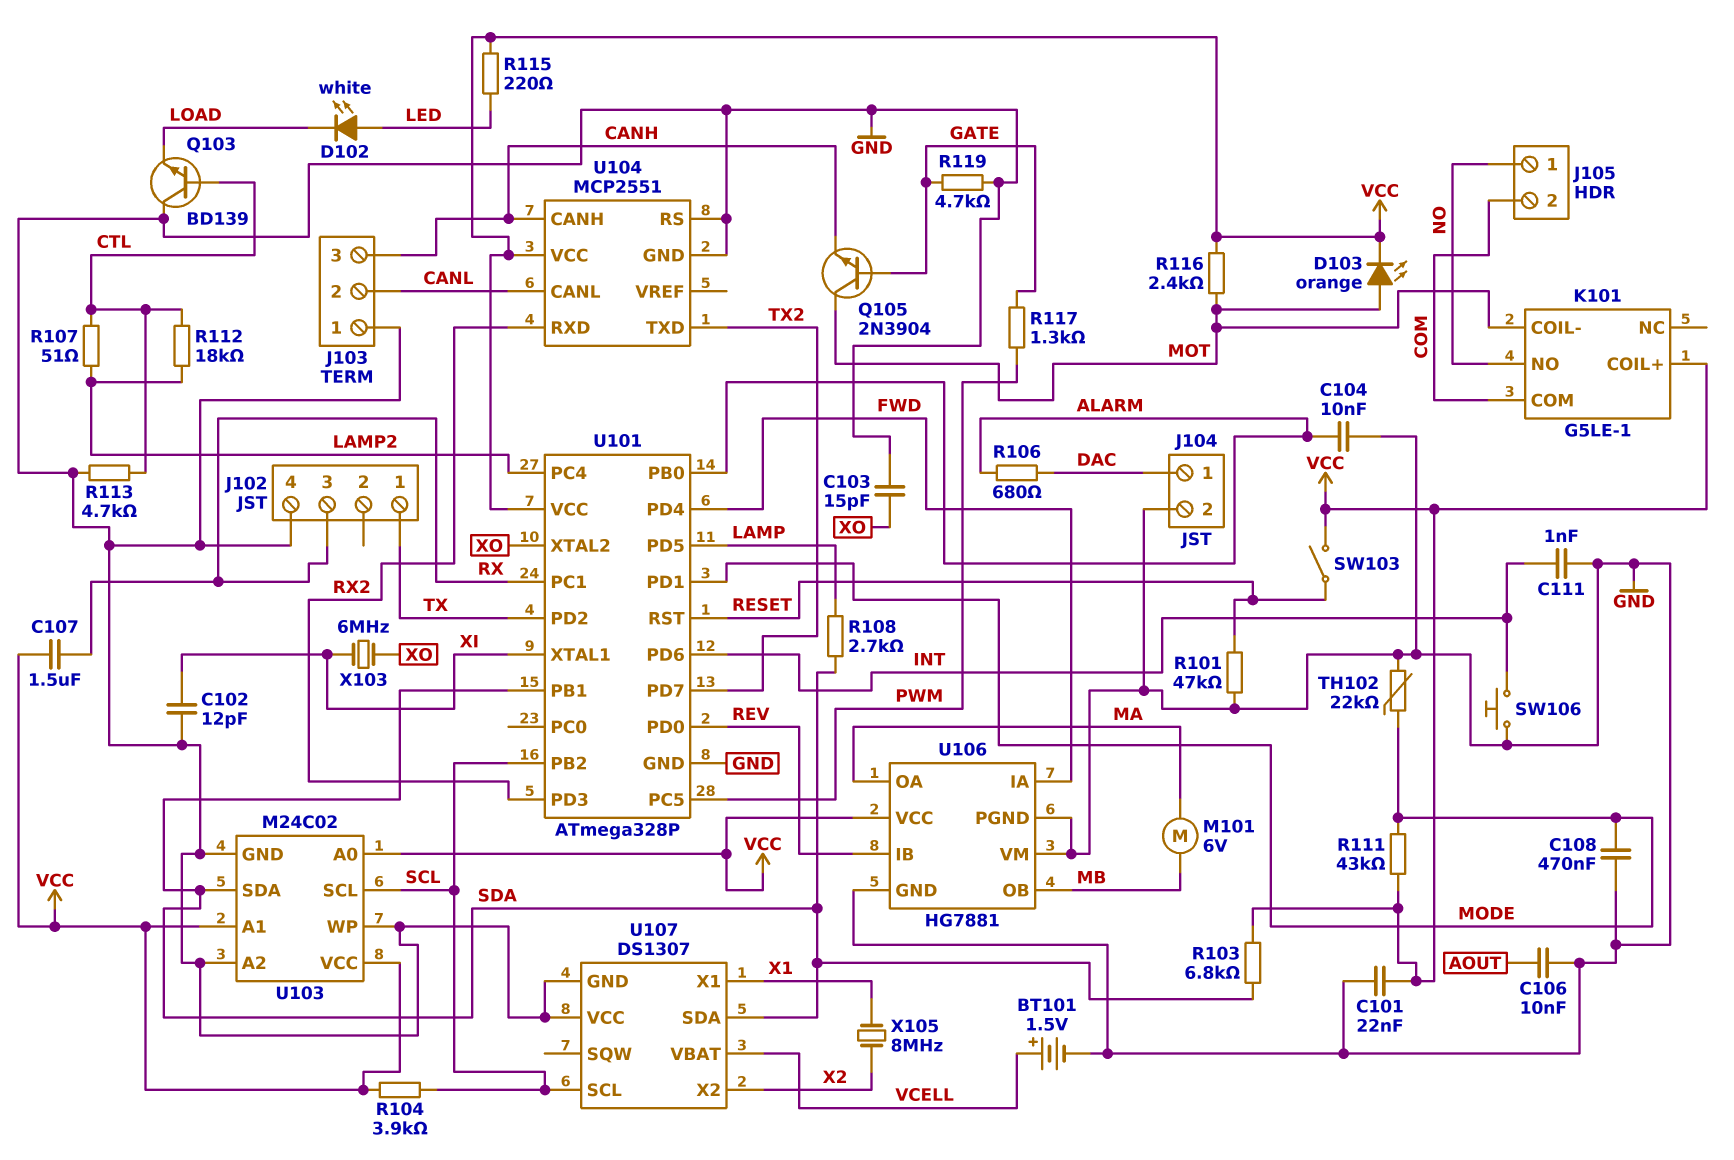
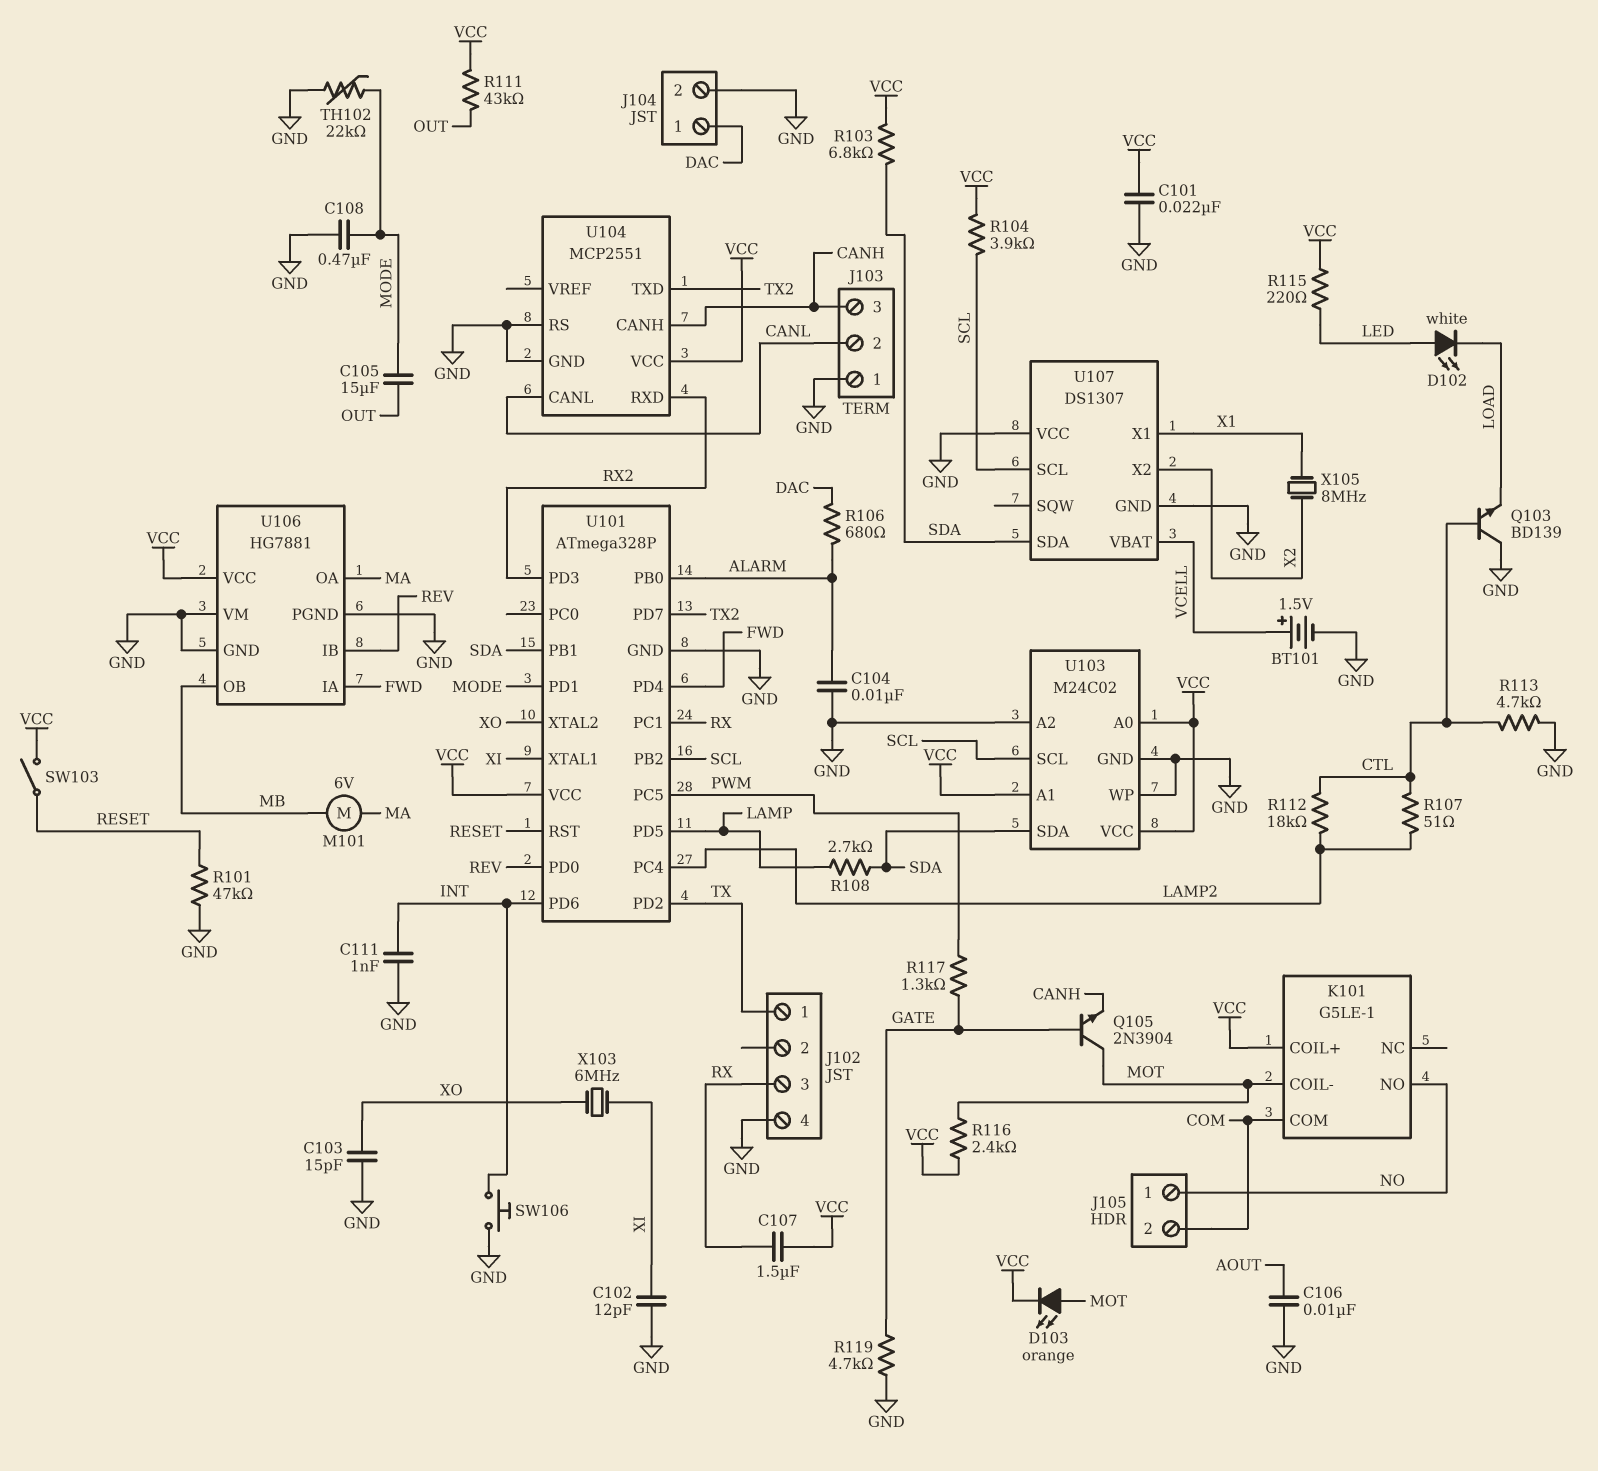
C105: none -> 15uF (MODE, OUT)
R111: 43k (MODE, VCC) -> 43k (OUT, VCC)

